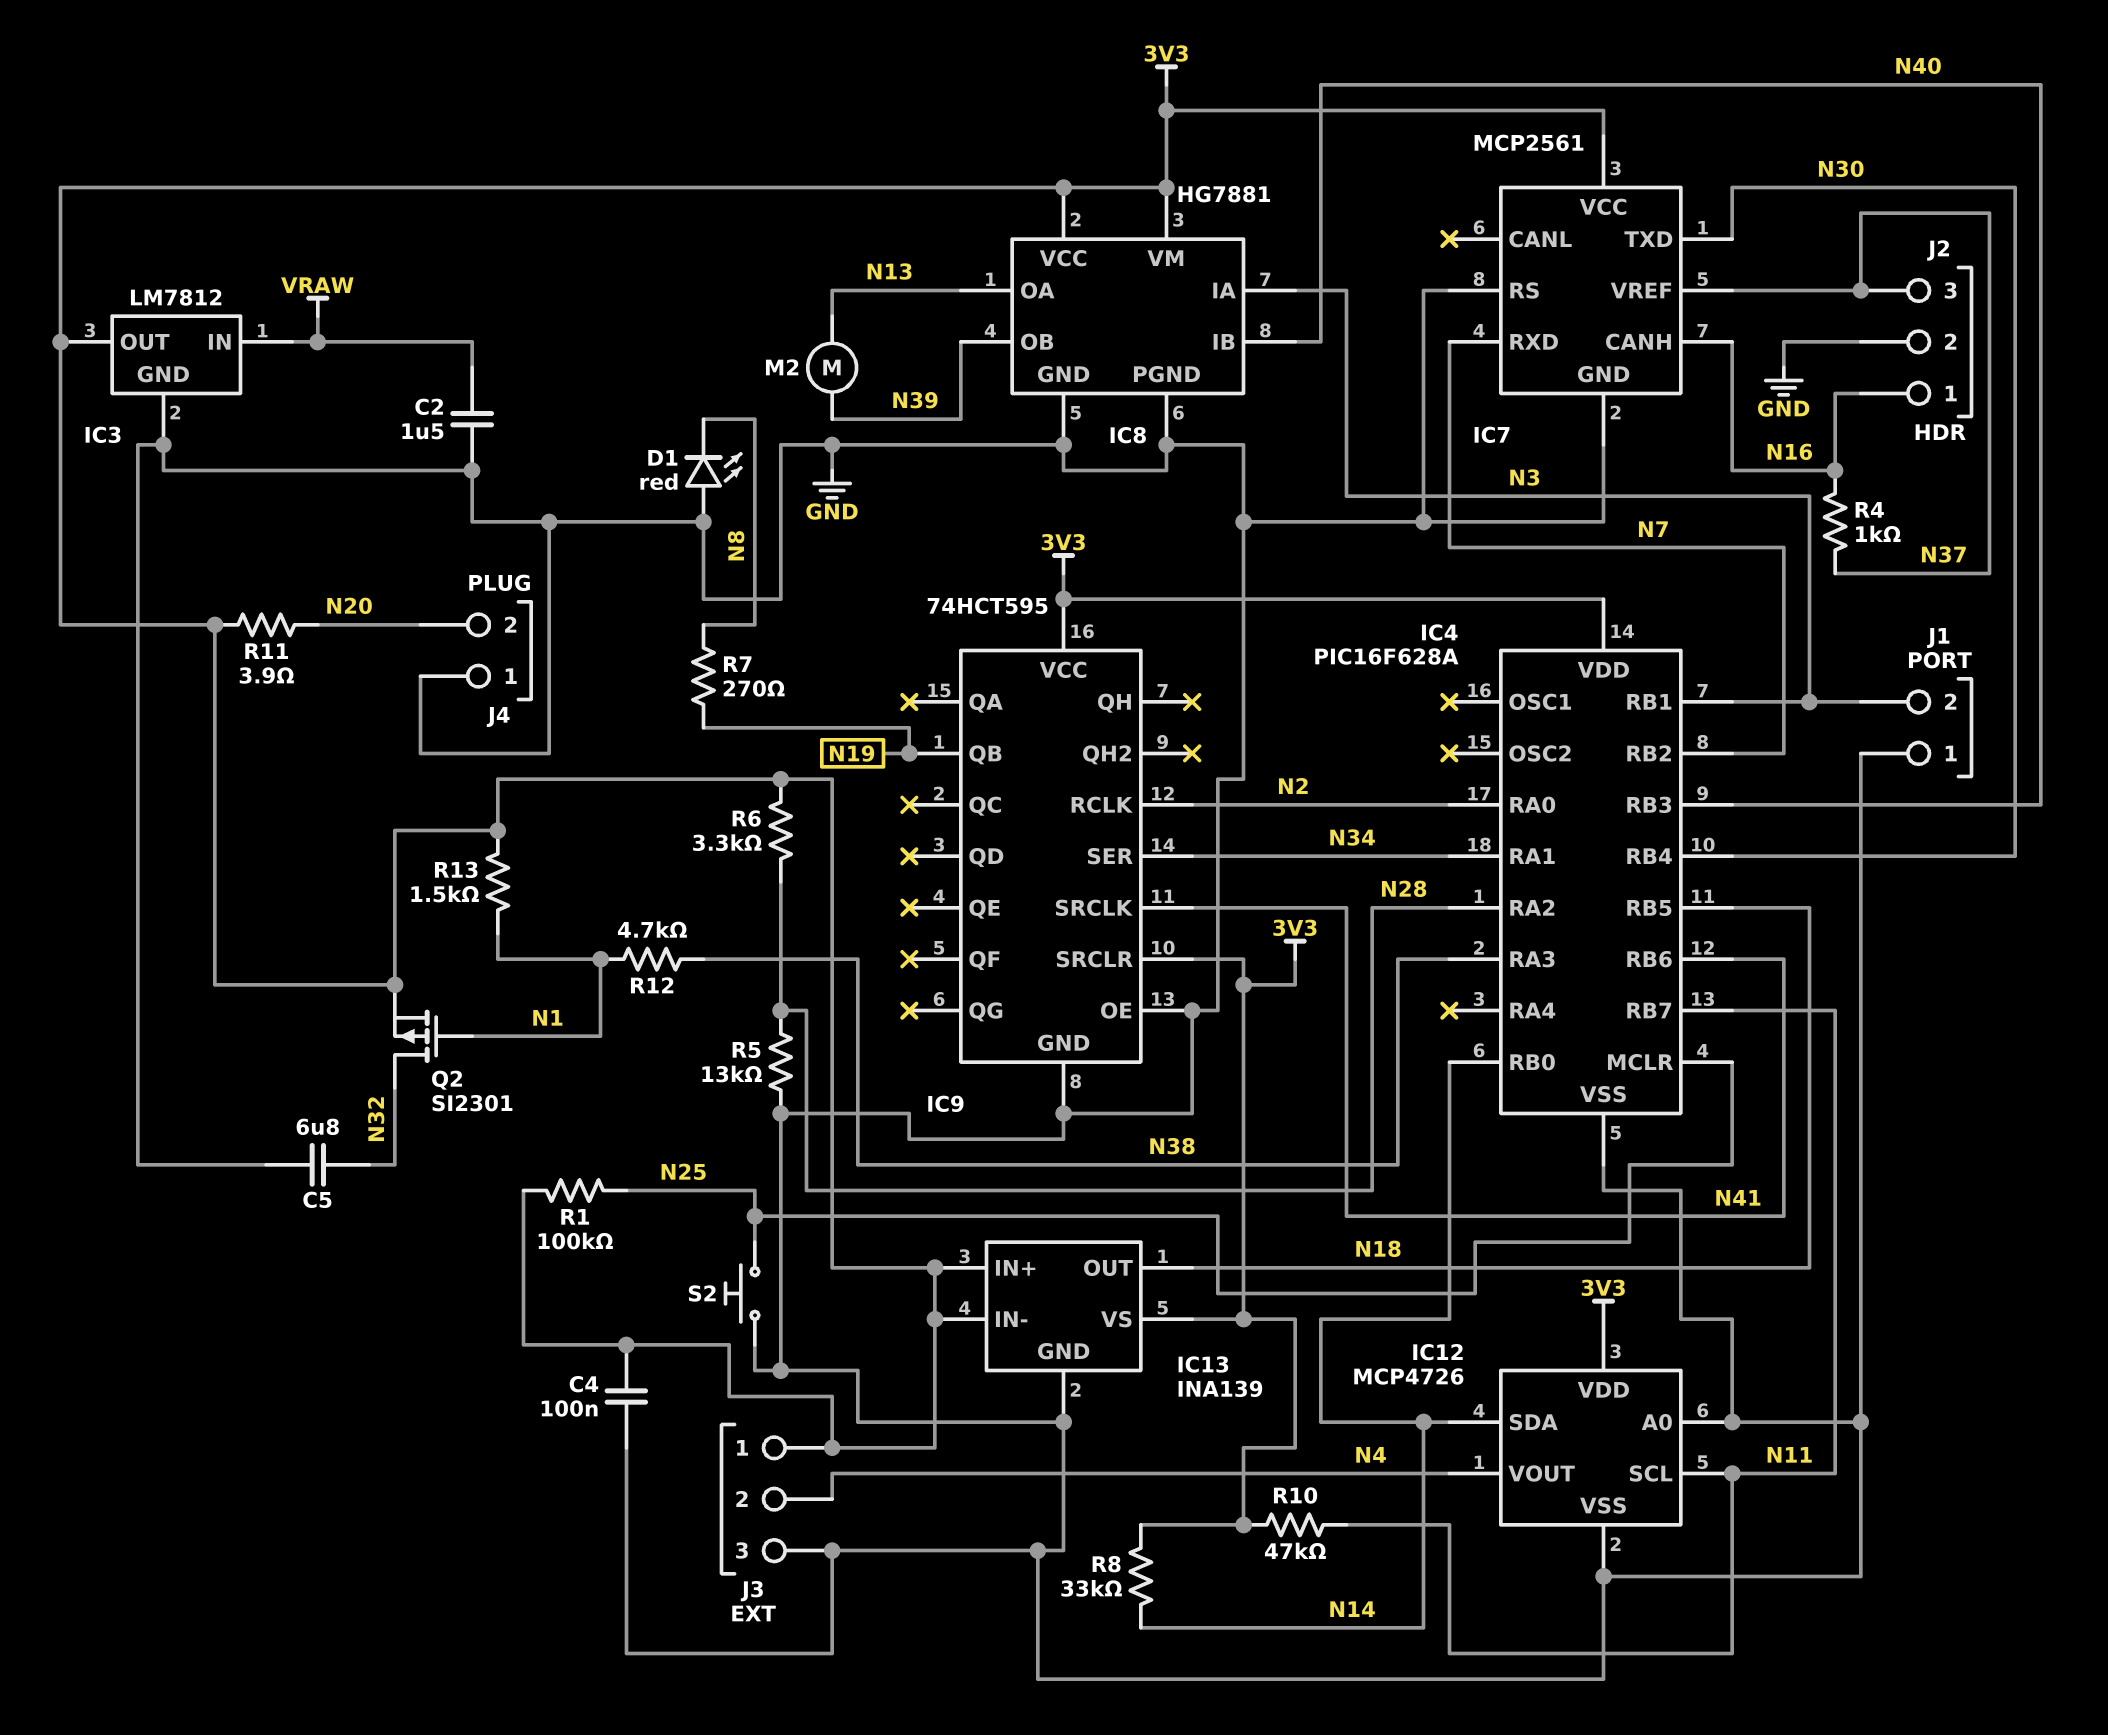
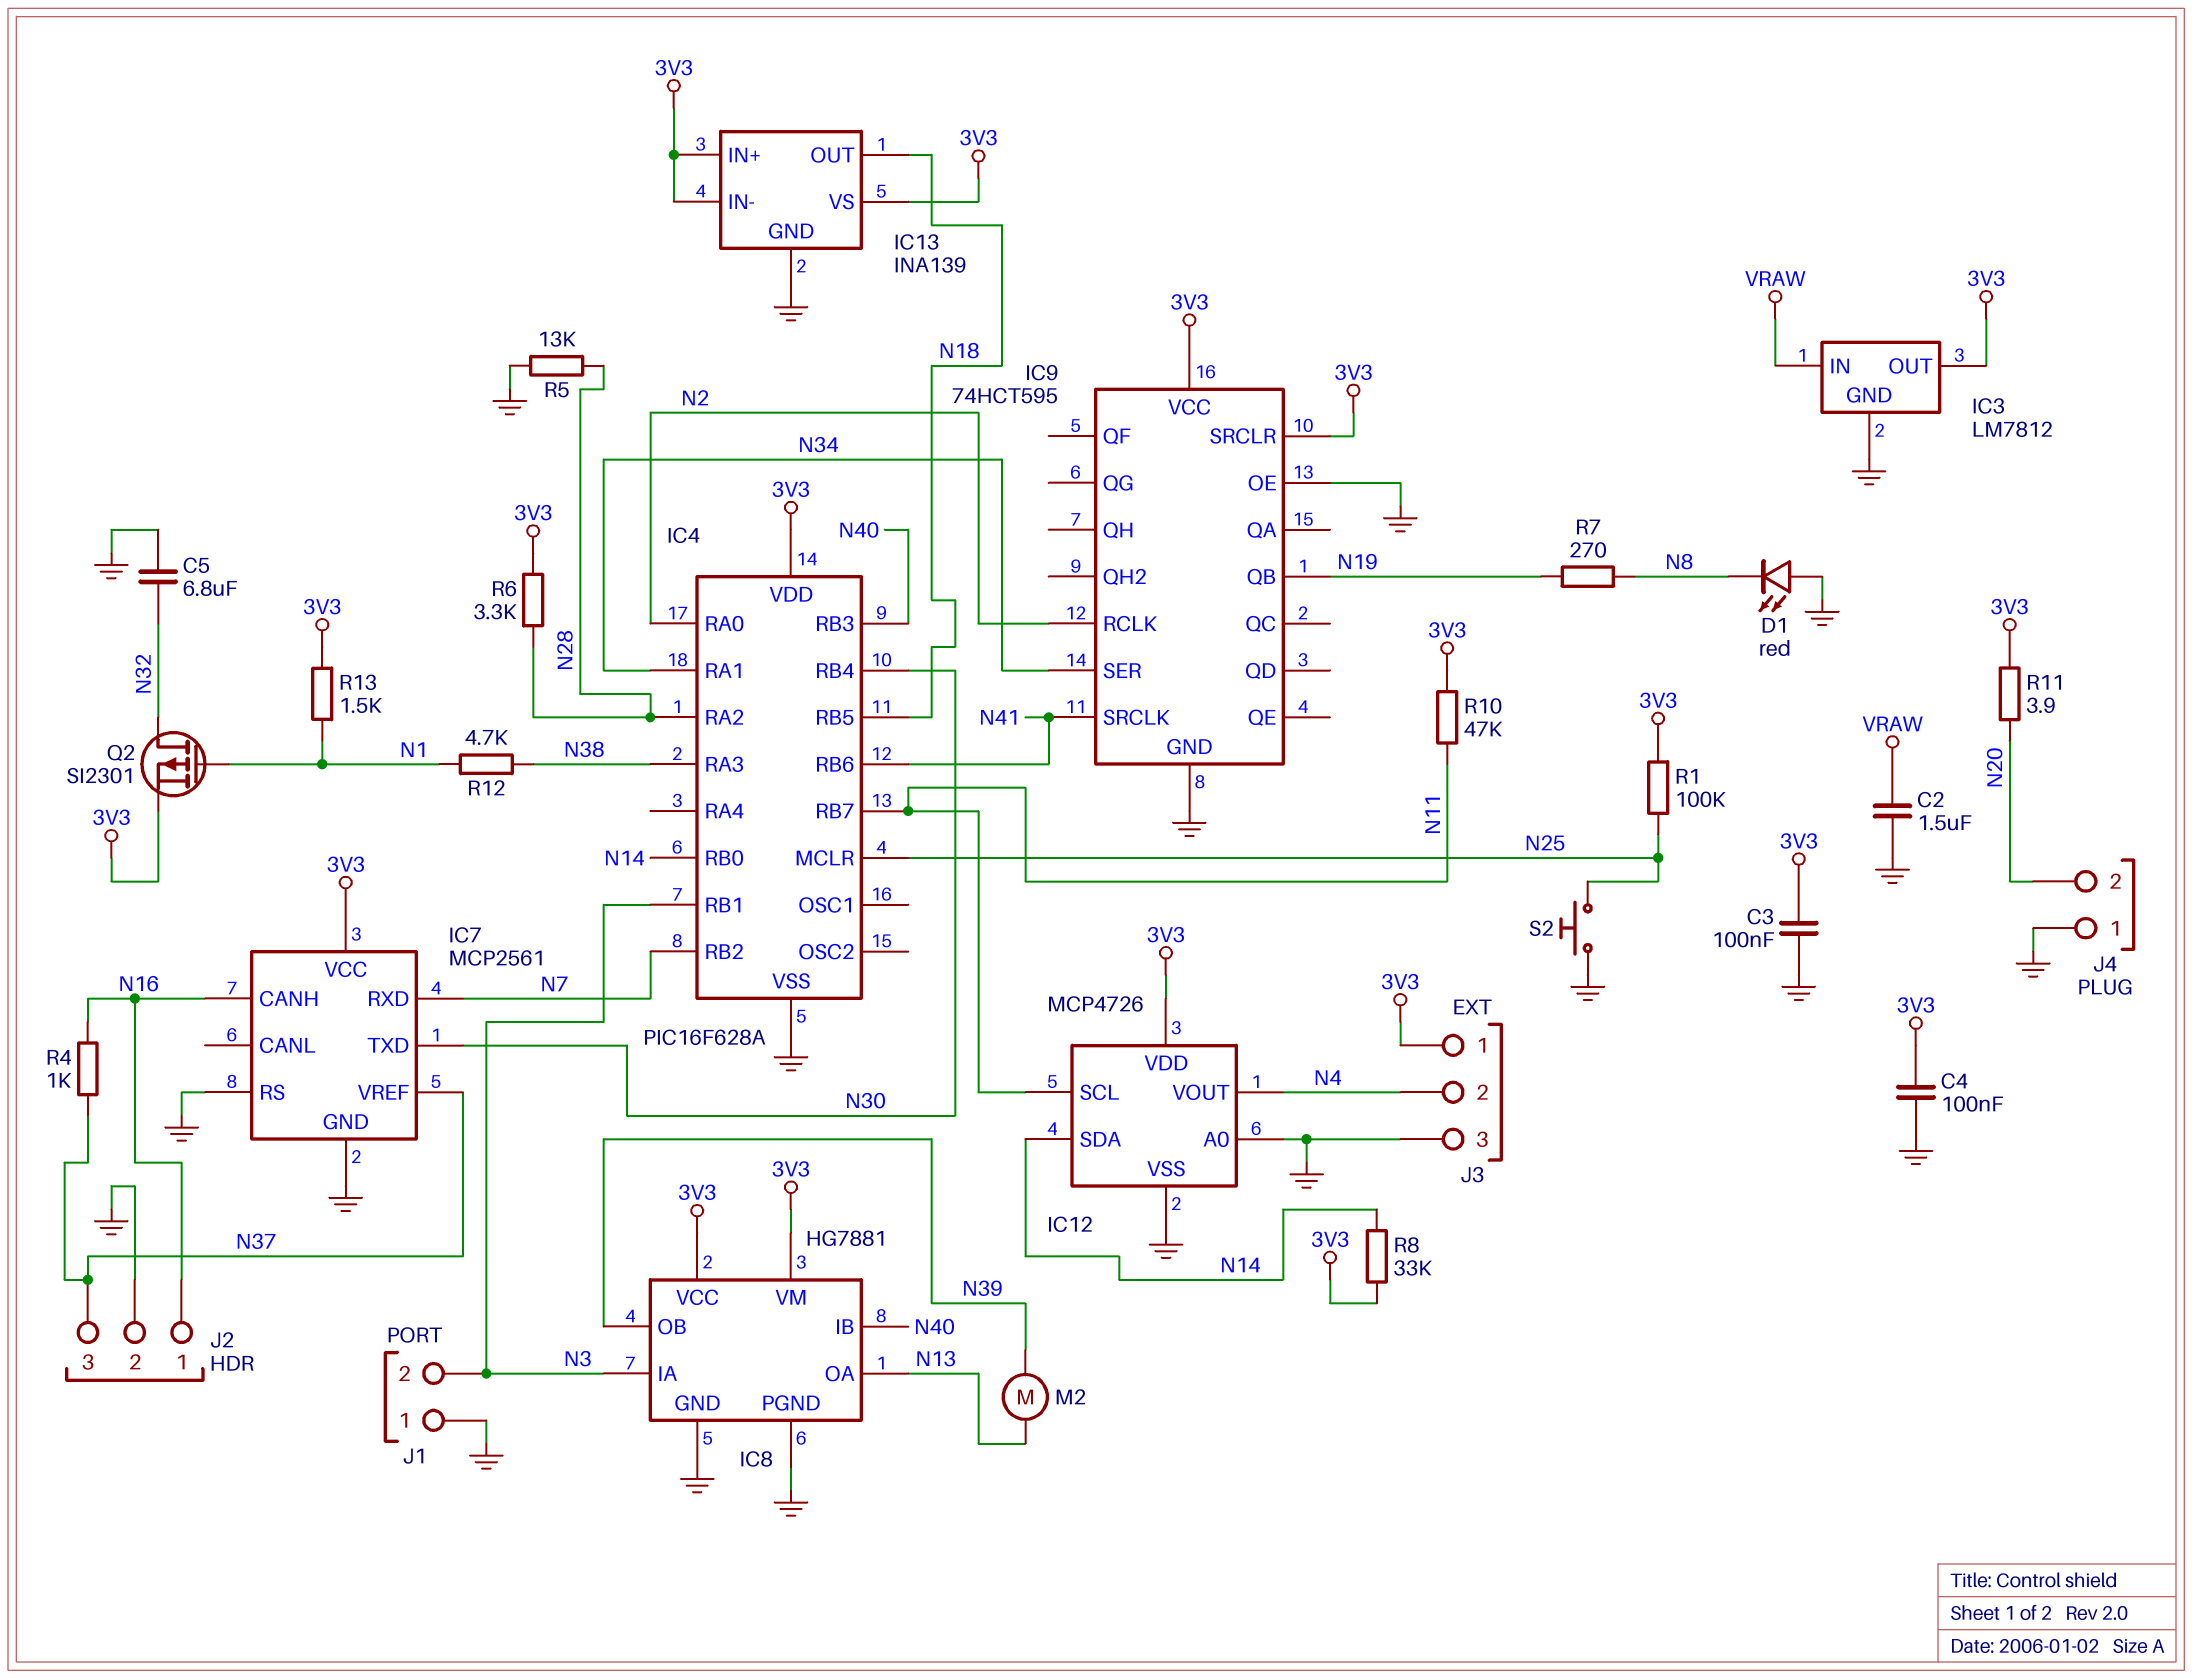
C3: none -> 100nF (3V3, GND)

